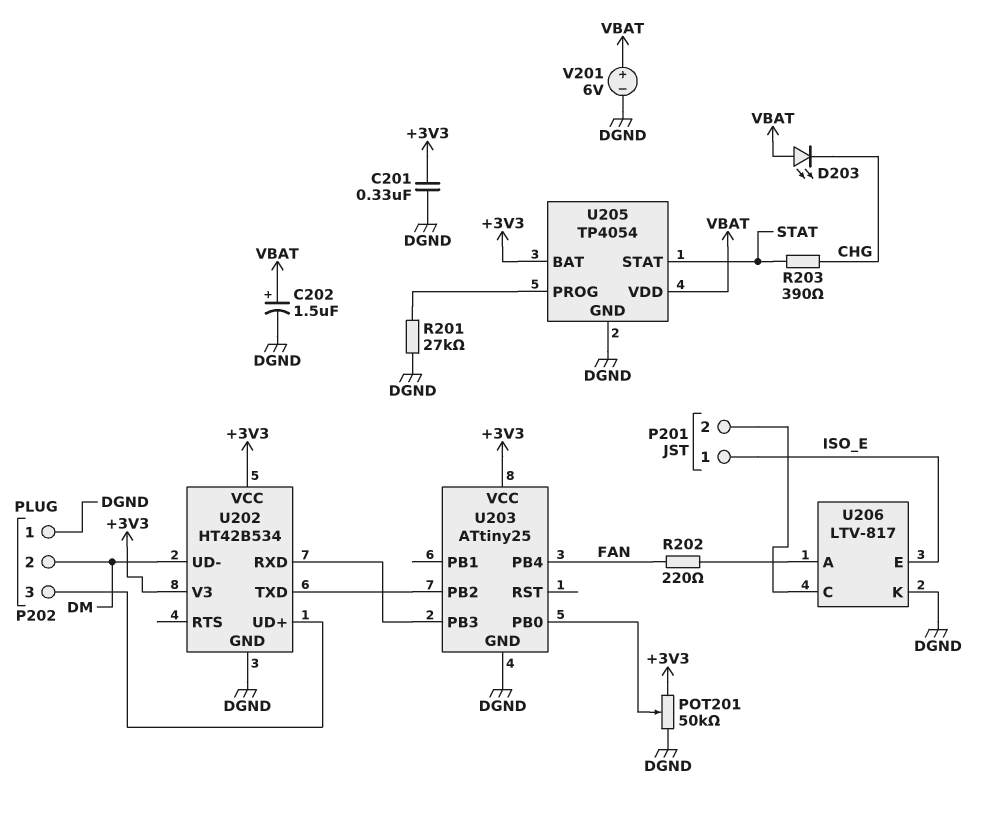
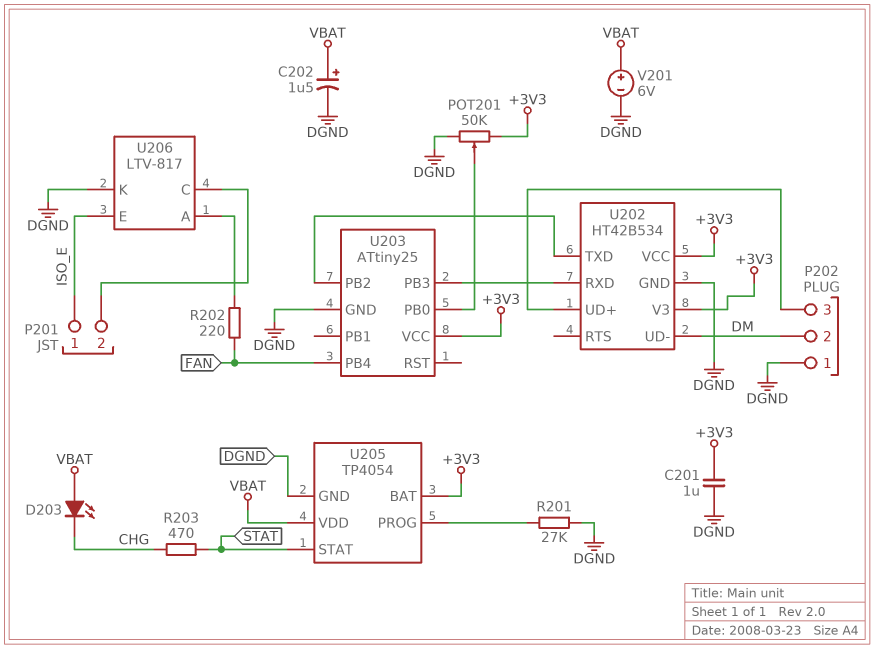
C201: 330nF (+3V3, DGND) -> 1uF (+3V3, DGND)
R203: 390 (CHG, STAT) -> 470 (CHG, STAT)

